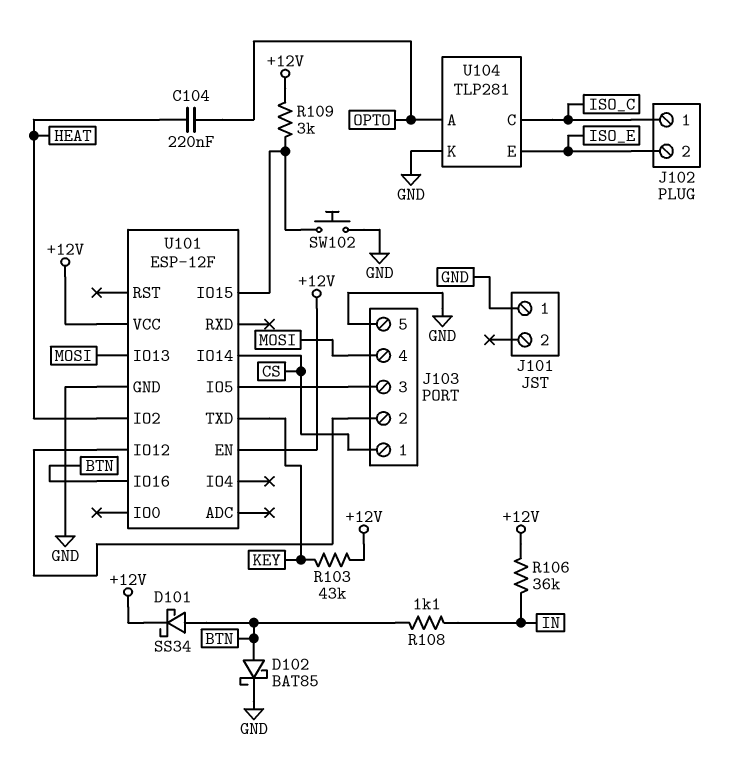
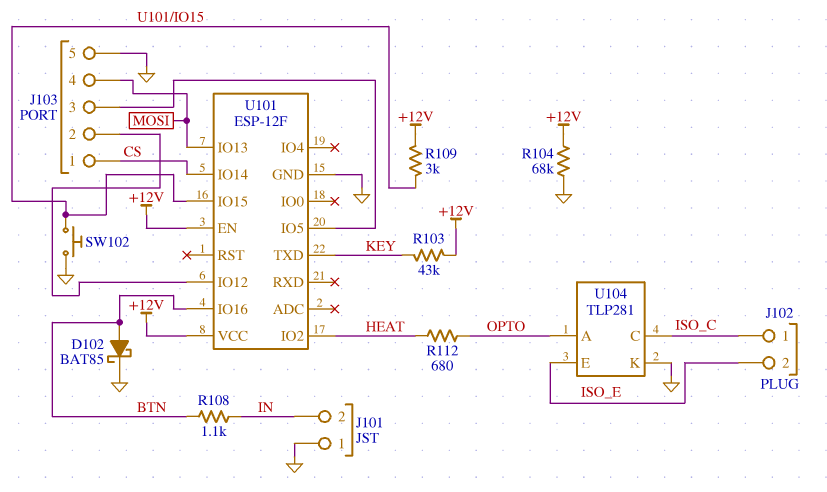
C104: 220nF (HEAT, OPTO) -> none
D101: schottky SS34 (A BTN, K +12V) -> none
J101 pin 2: none -> IN
R104: none -> 68k (+12V, GND)
R106: 36k (+12V, IN) -> none
R112: none -> 680 (HEAT, OPTO)

